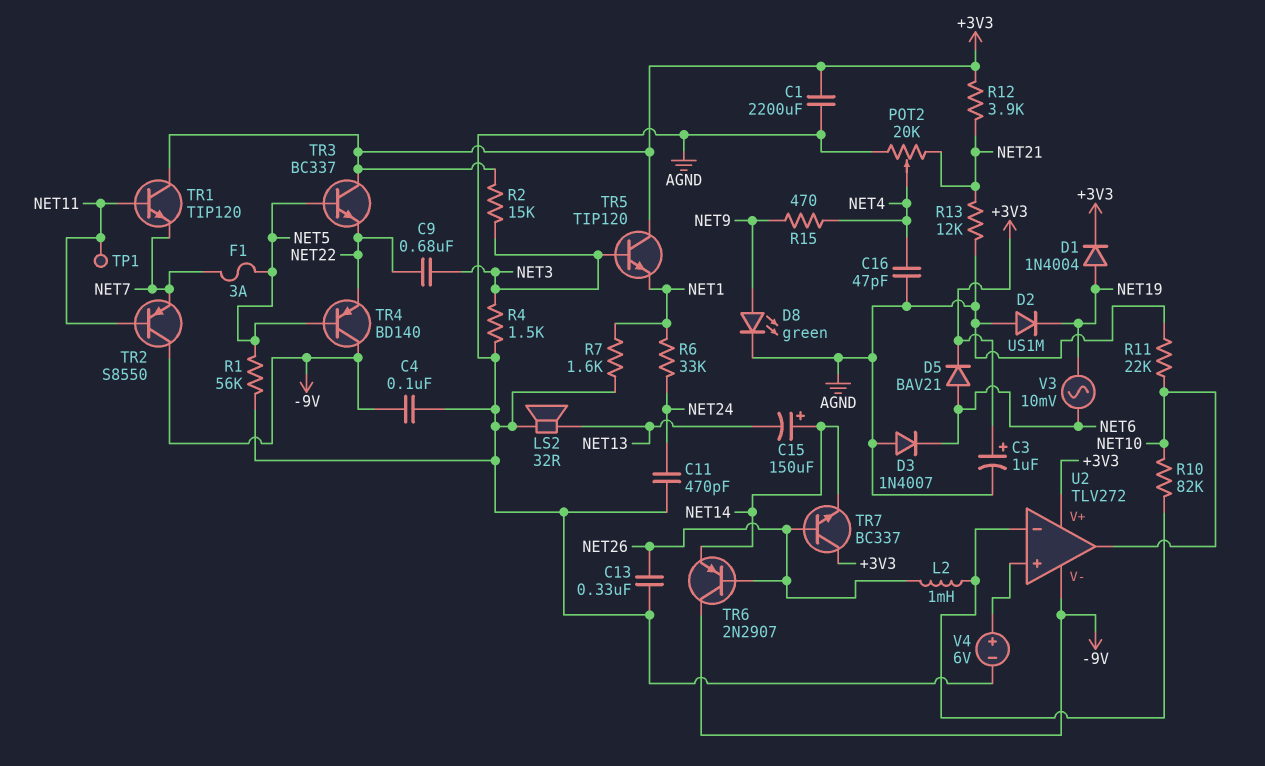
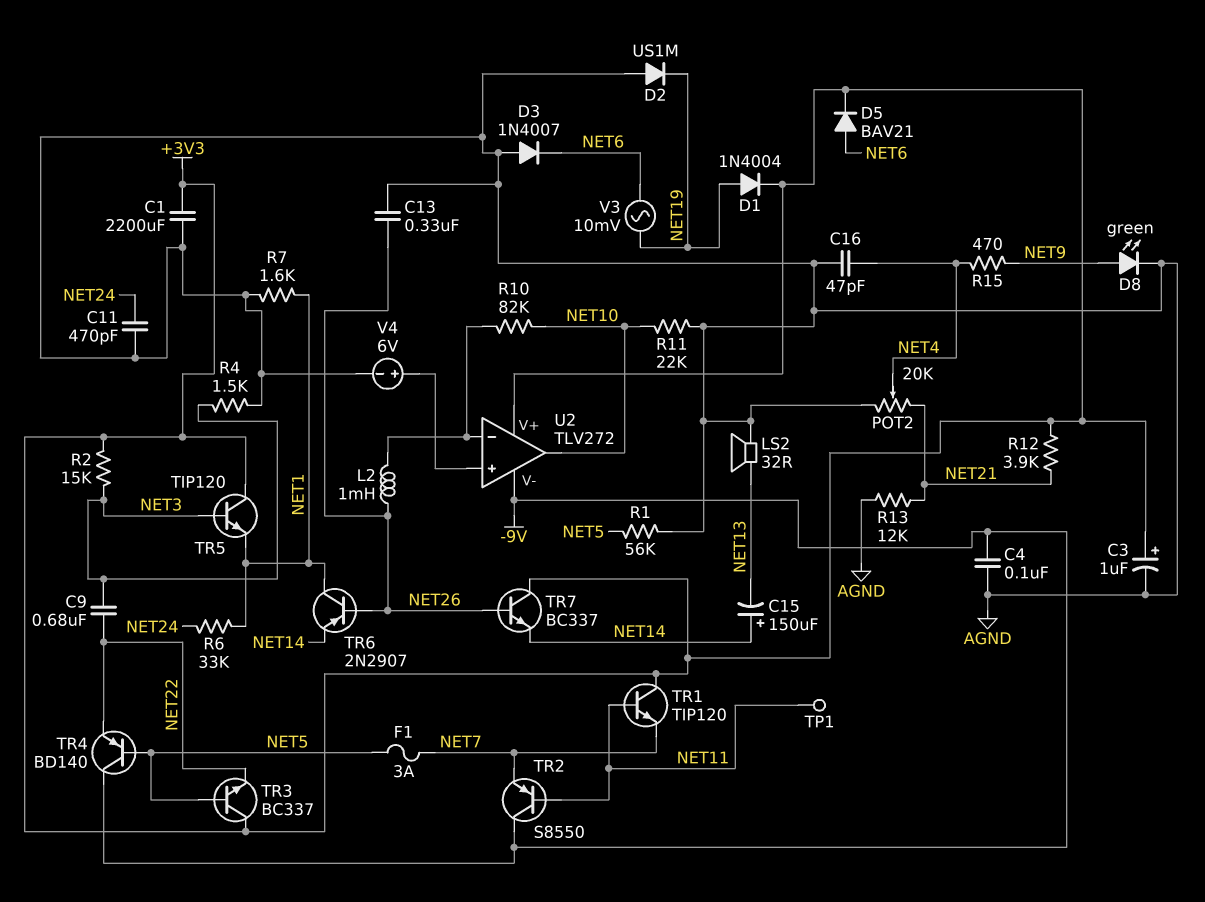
TR6: PNP 2N2907 (B NET26, C -9V, E NET14) -> PNP 2N2907 (B NET26, C NET1, E NET14)

